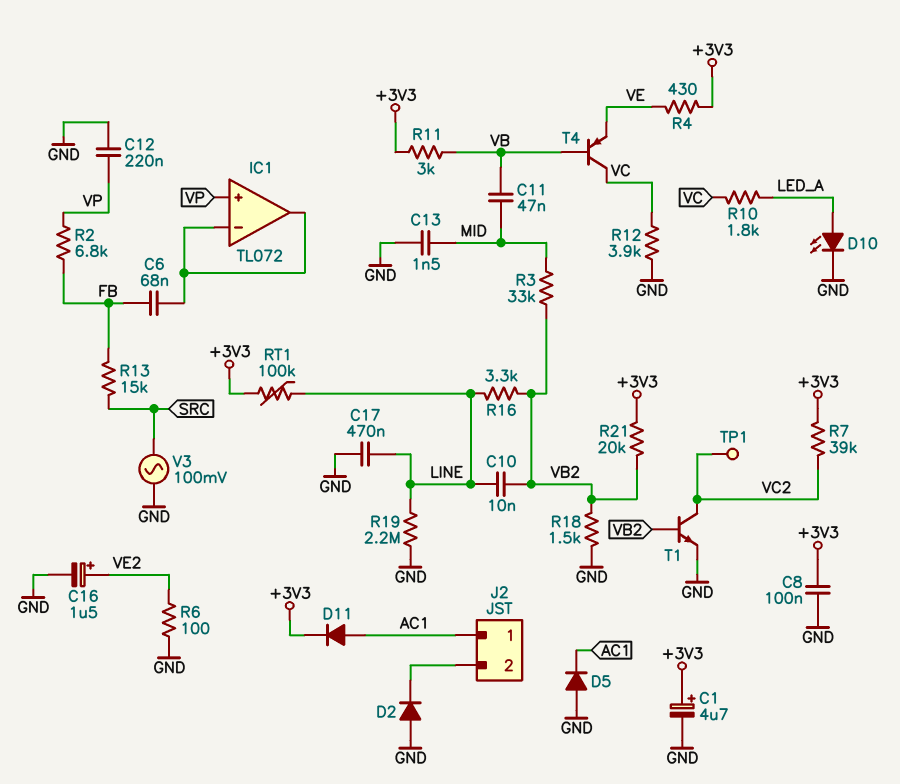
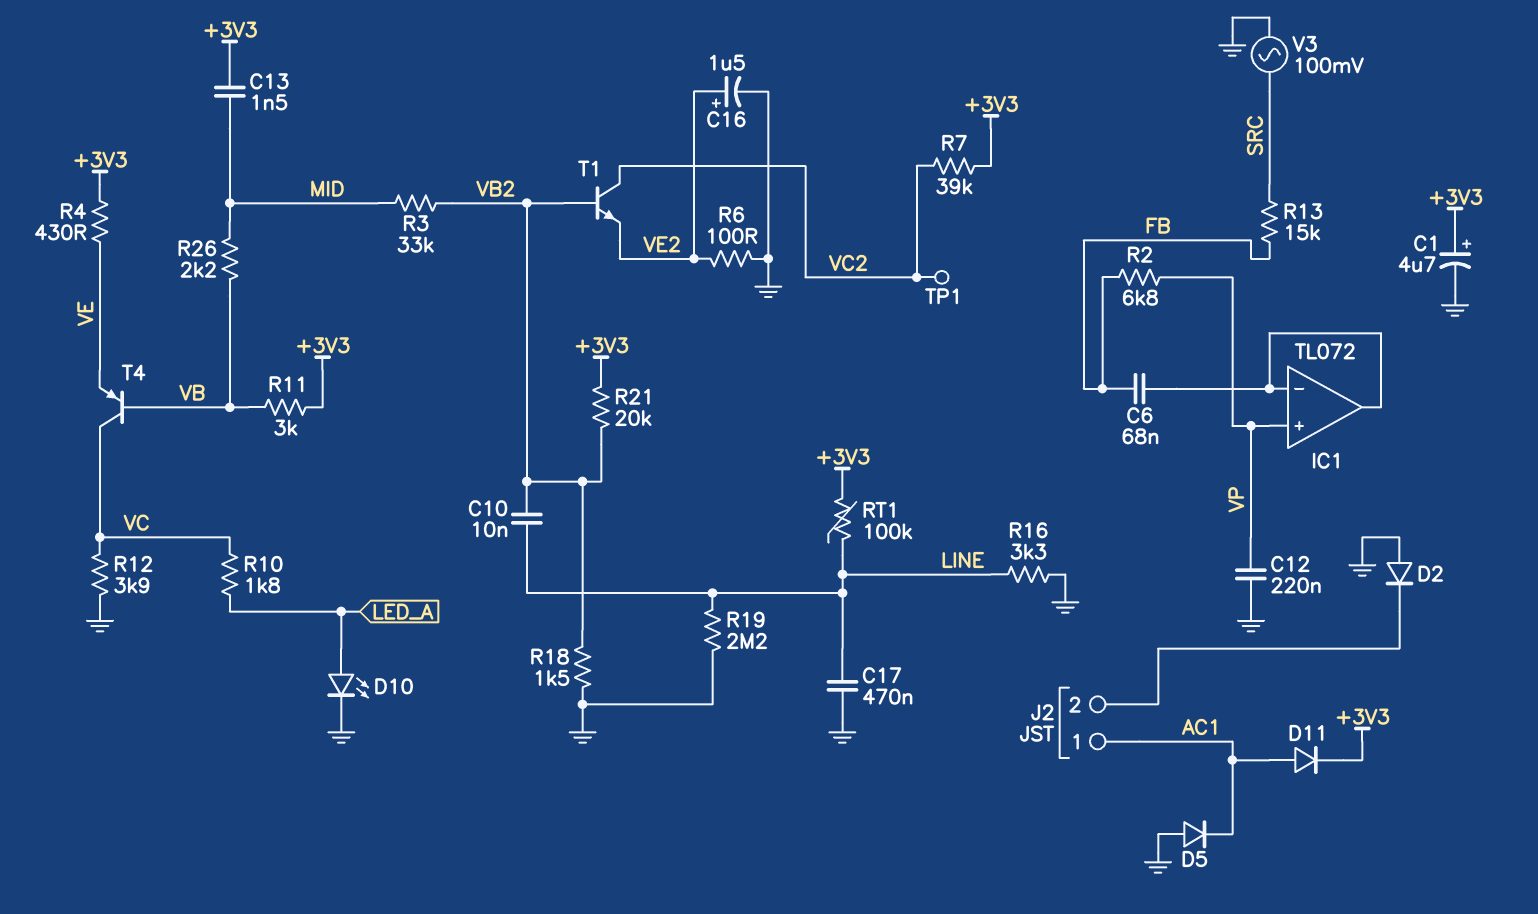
C8: 100nF (+3V3, GND) -> none
C11: 47nF (MID, VB) -> none
C13: 1.5nF (GND, MID) -> 1.5nF (+3V3, MID)
R16: 3.3k (LINE, VB2) -> 3.3k (GND, LINE)
R26: none -> 2.2k (MID, VB)
T1: NPN (B VB2, C VC2, E GND) -> NPN (B VB2, C VC2, E VE2)

